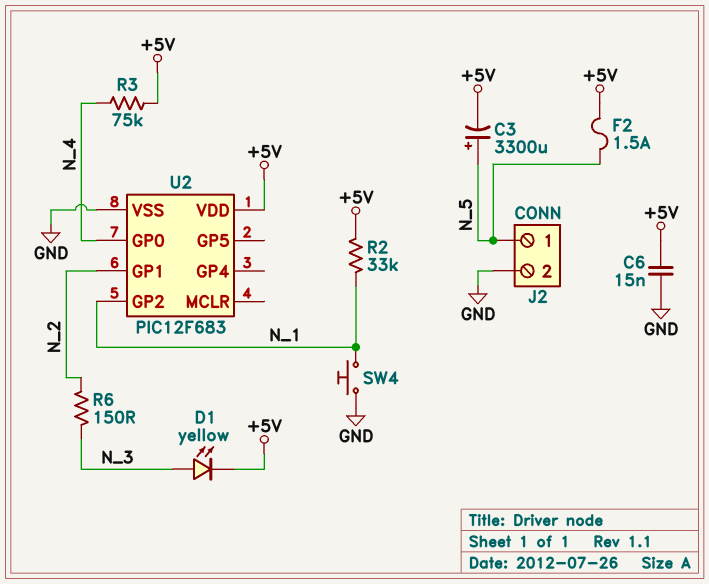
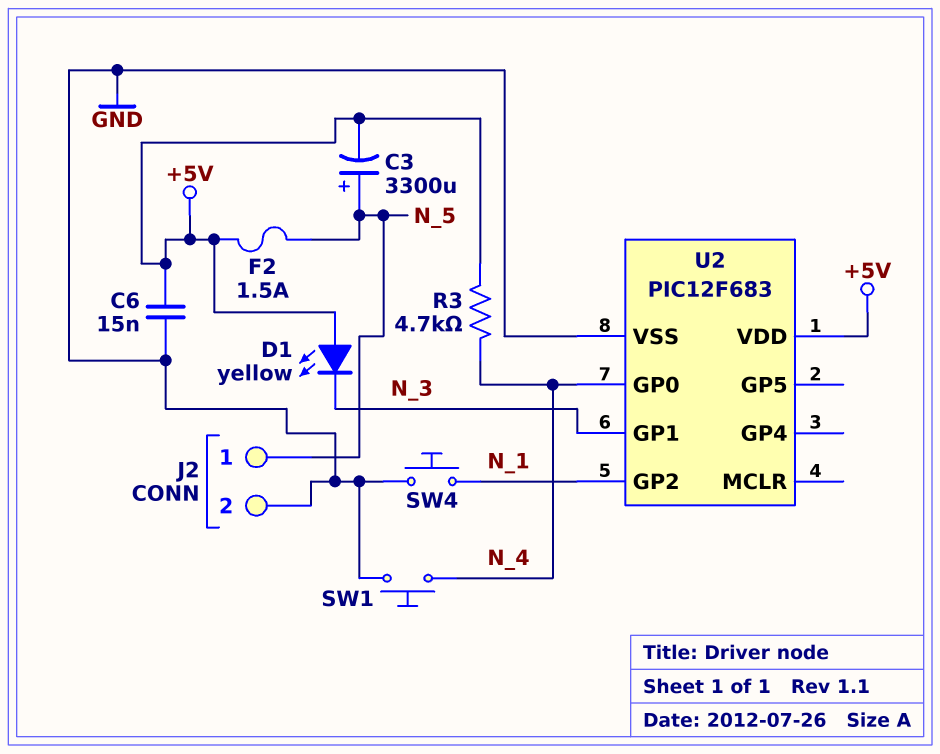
D1: LED yellow (A N_3, K +5V) -> LED yellow (A +5V, K N_3)
R2: 33k (+5V, N_1) -> none
R3: 75k (+5V, N_4) -> 4.7k (+5V, N_4)
R6: 150 (N_2, N_3) -> none
SW1: none -> button (GND, N_4)
U2 pin GP1: N_2 -> N_3

